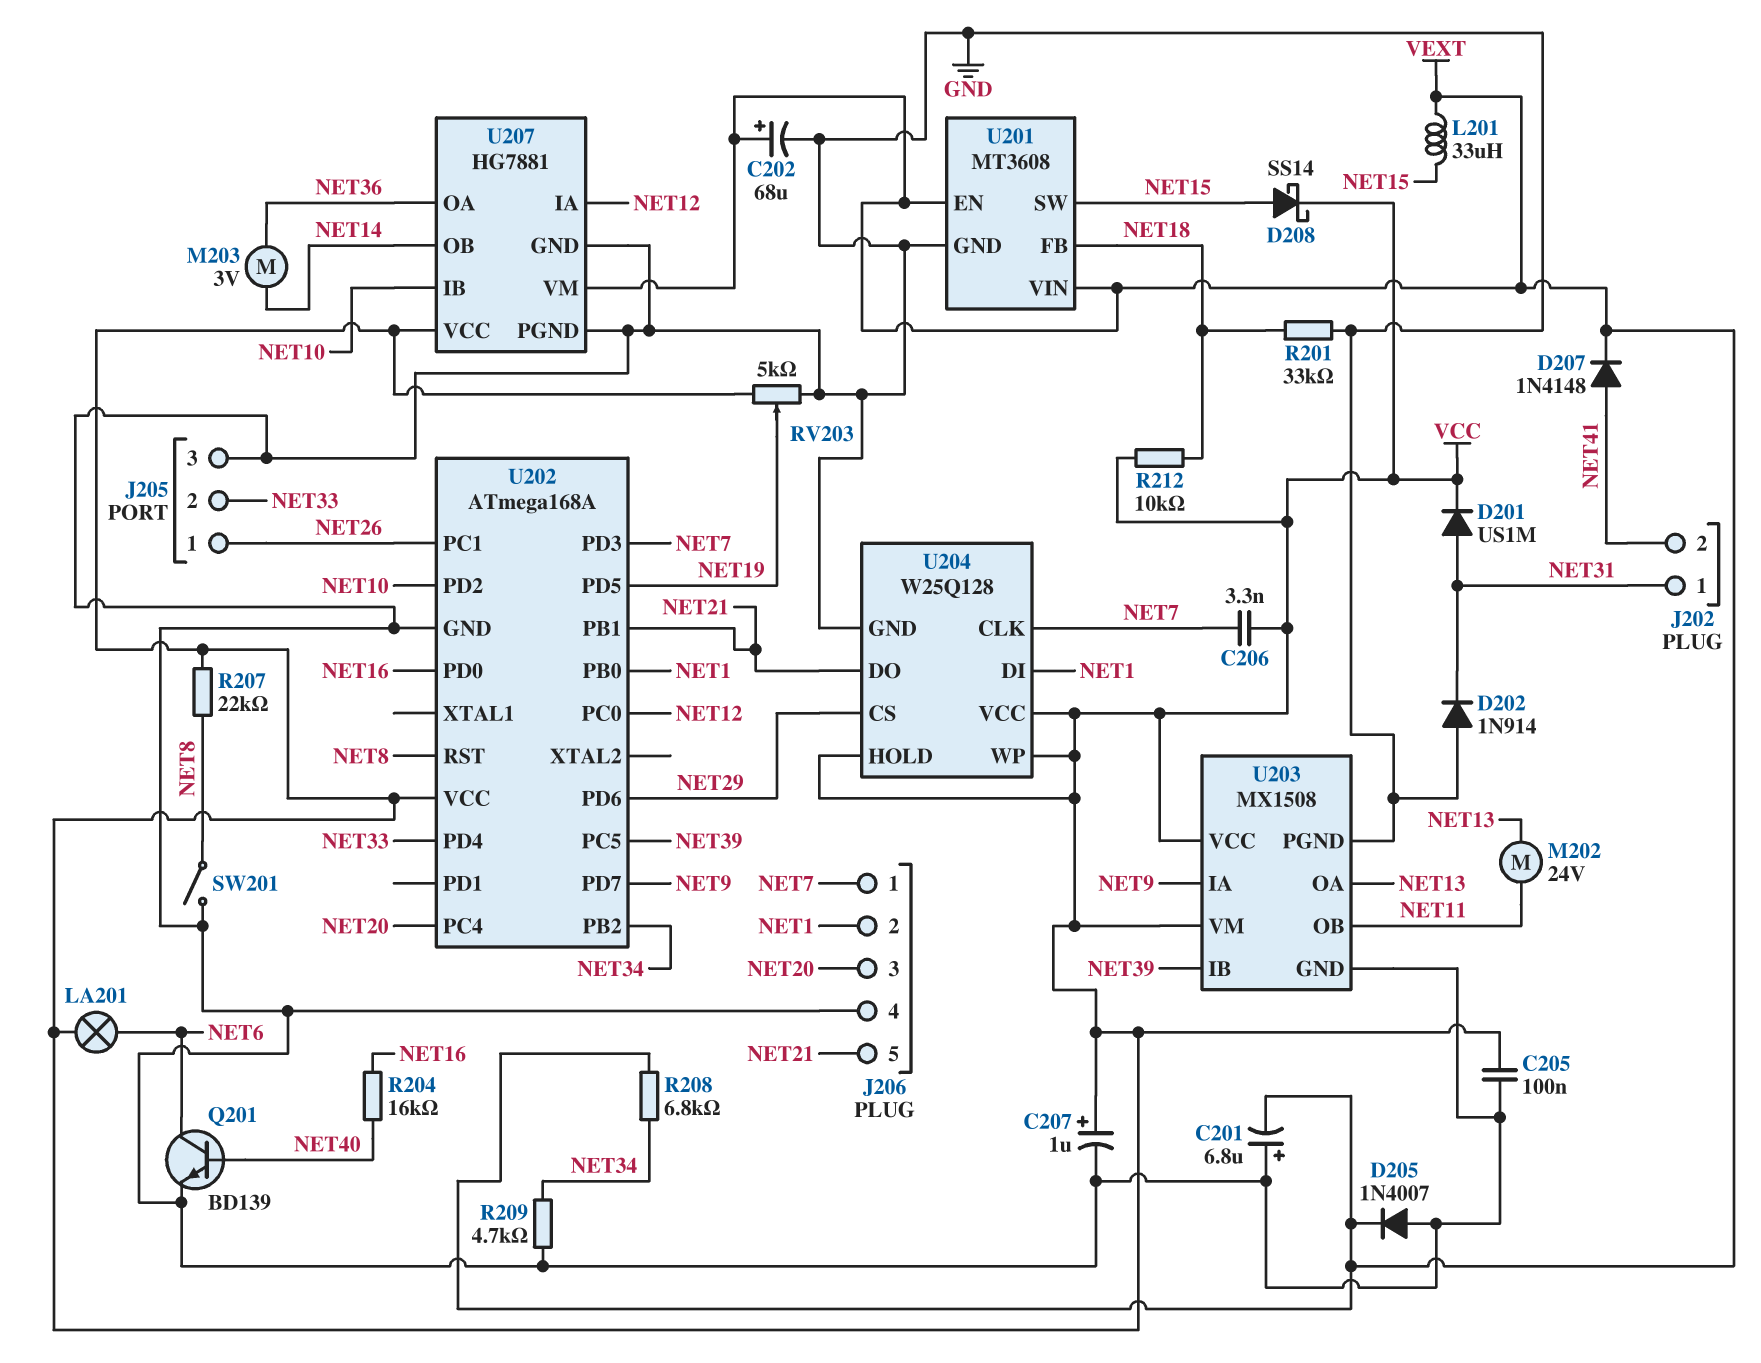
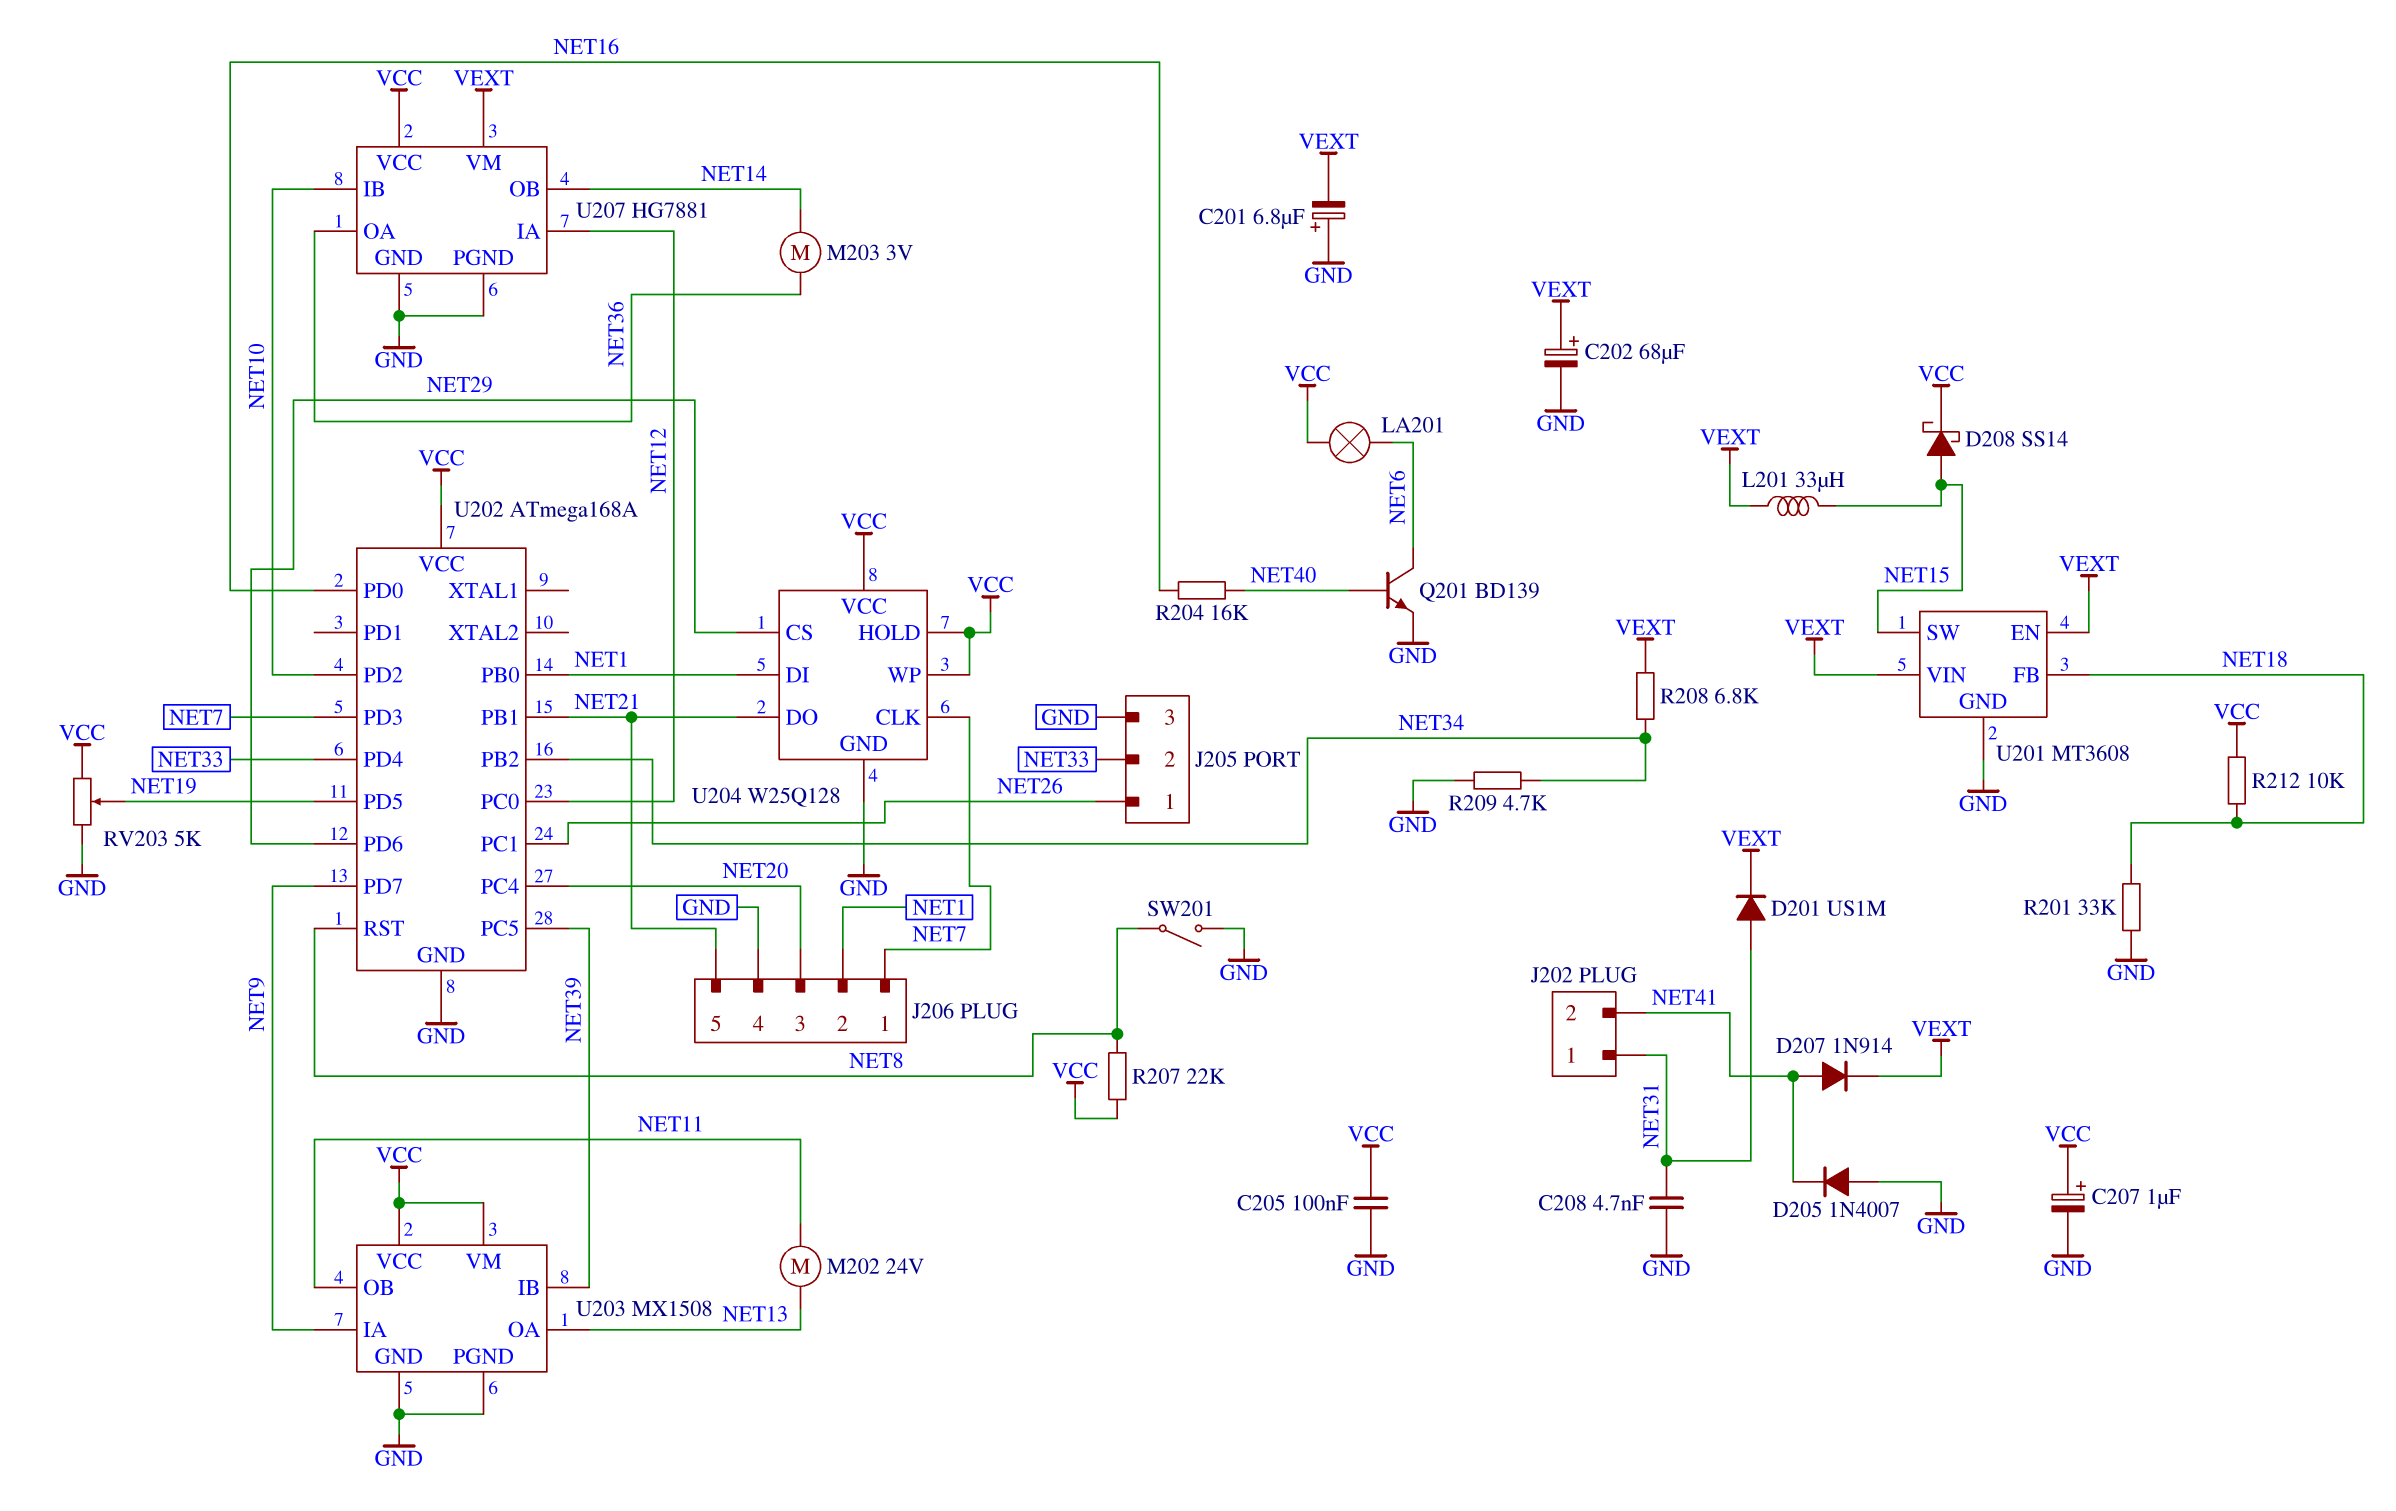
C206: 3.3nF (NET7, VCC) -> none
C208: none -> 4.7nF (GND, NET31)
D201: diode US1M (A NET31, K VCC) -> diode US1M (A NET31, K VEXT)
D202: diode 1N914 (A GND, K NET31) -> none
D205: diode 1N4007 (A GND, K VEXT) -> diode 1N4007 (A GND, K NET41)
D207: diode 1N4148 (A NET41, K VEXT) -> diode 1N914 (A NET41, K VEXT)

